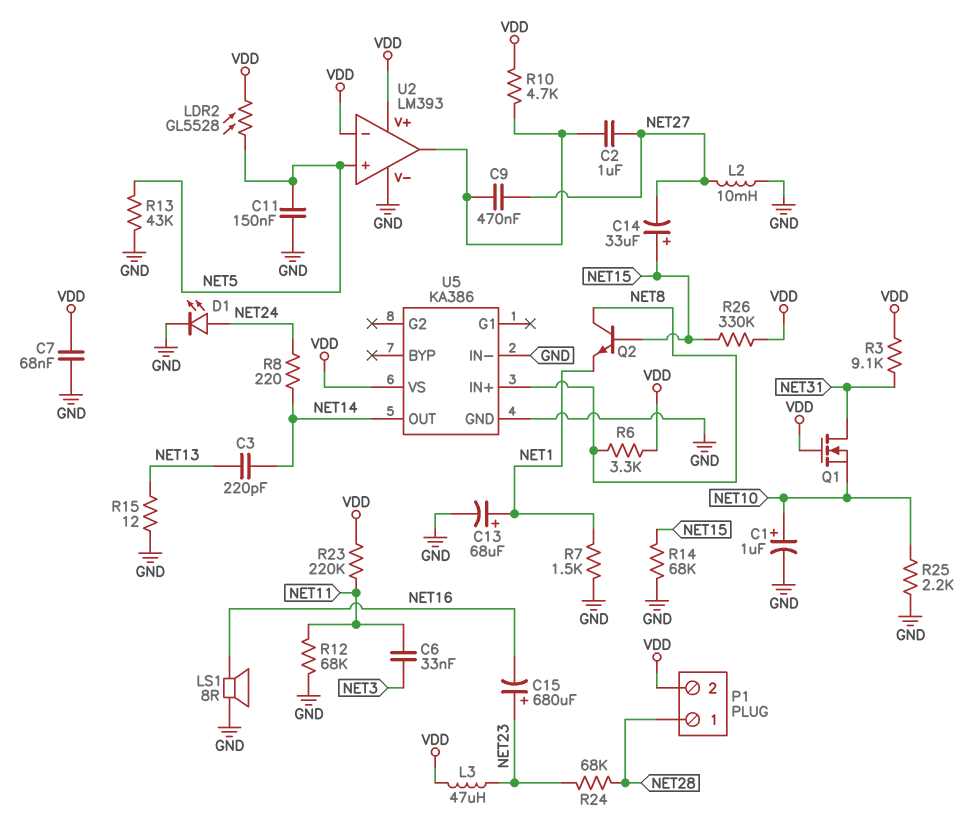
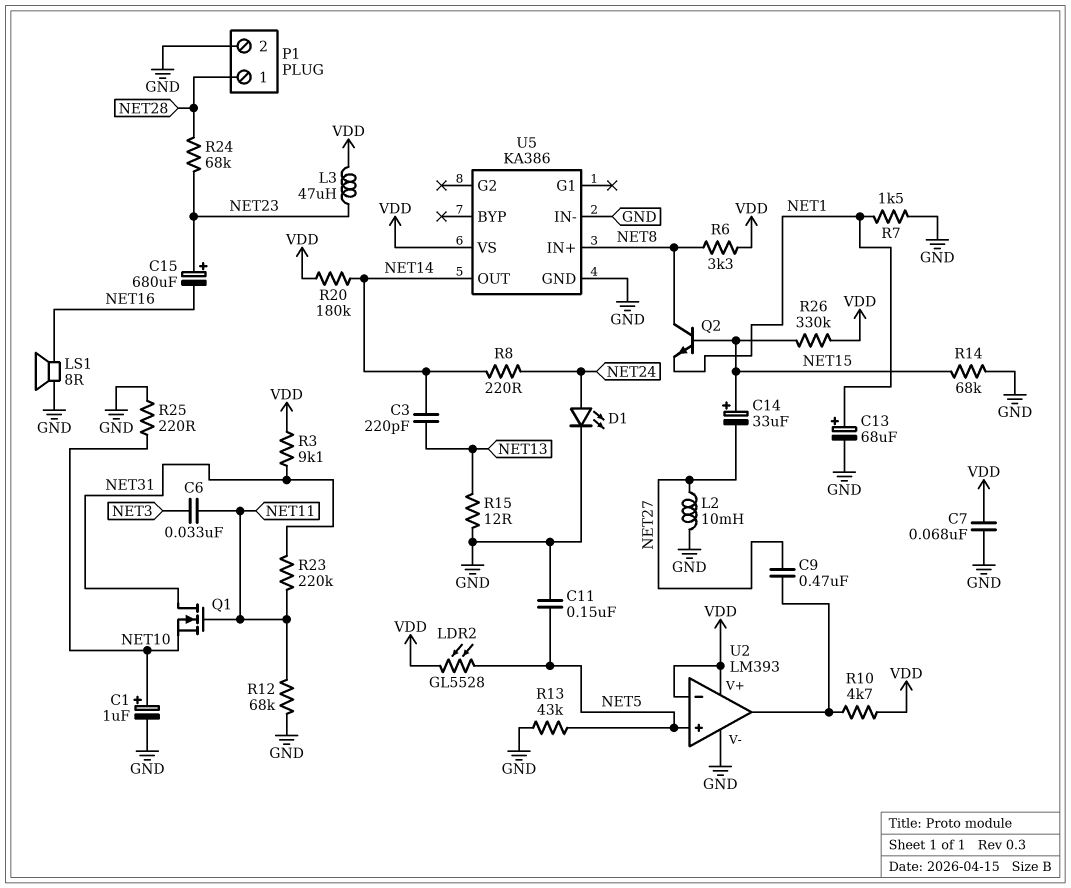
C2: 1uF (NET27, U2/out) -> none
P1 pin 2: VDD -> GND
Q1: NMOS (G VDD, D NET31, S NET10) -> NMOS (G NET11, D NET31, S NET10)
R20: none -> 180k (NET14, VDD)
R23: 220k (NET11, VDD) -> 220k (NET11, NET31)
R25: 2.2k (GND, NET10) -> 220 (GND, NET10)

